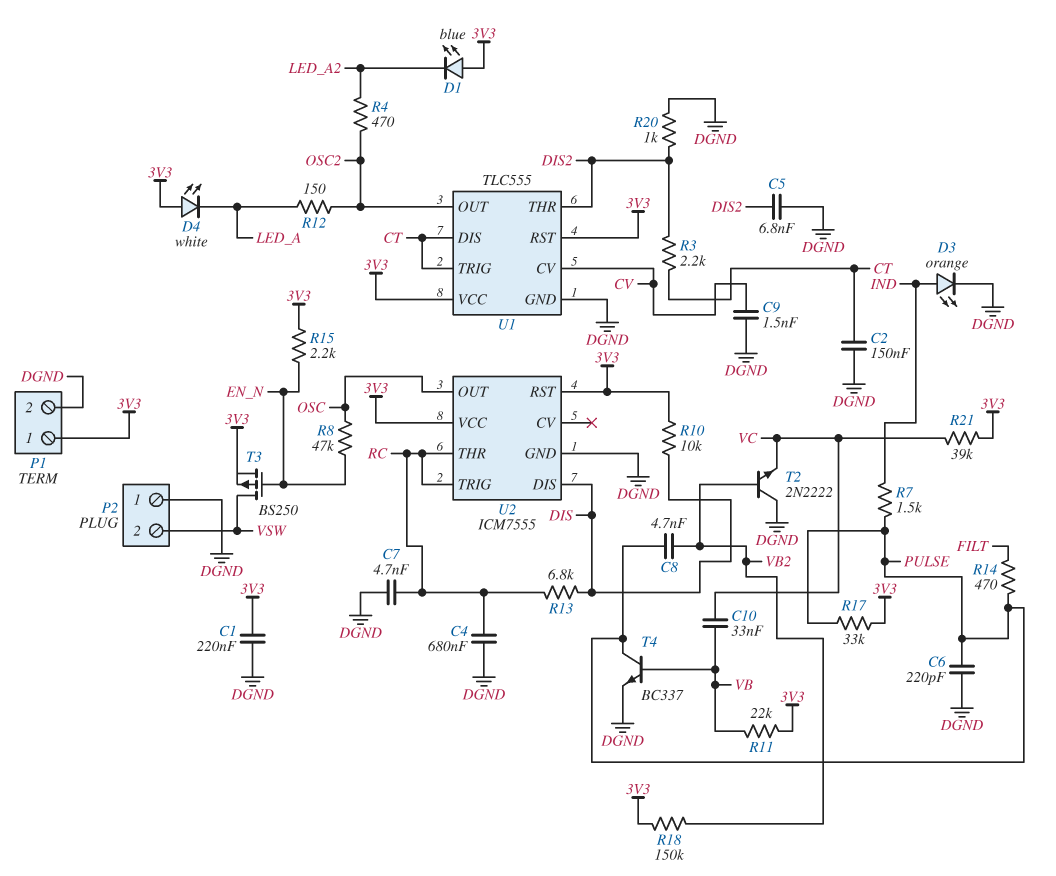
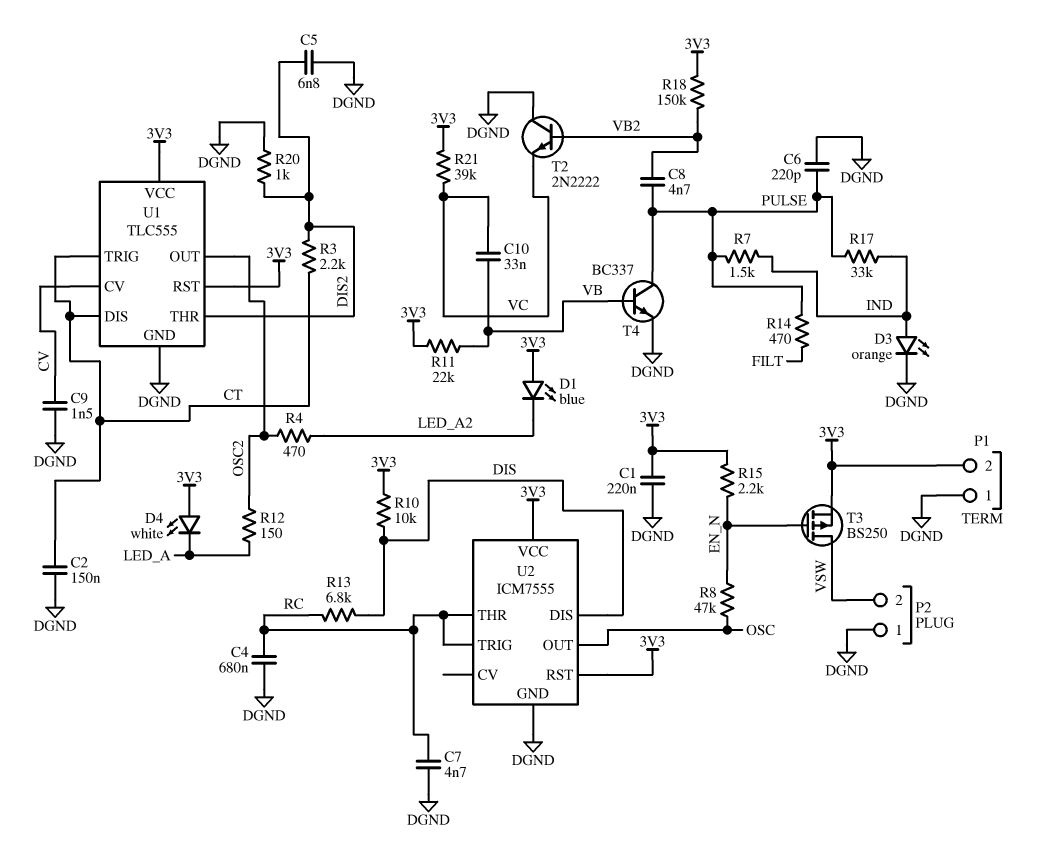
P1 pin 1: 3V3 -> DGND
P1 pin 2: DGND -> 3V3
R17: 33k (3V3, PULSE) -> 33k (IND, PULSE)

